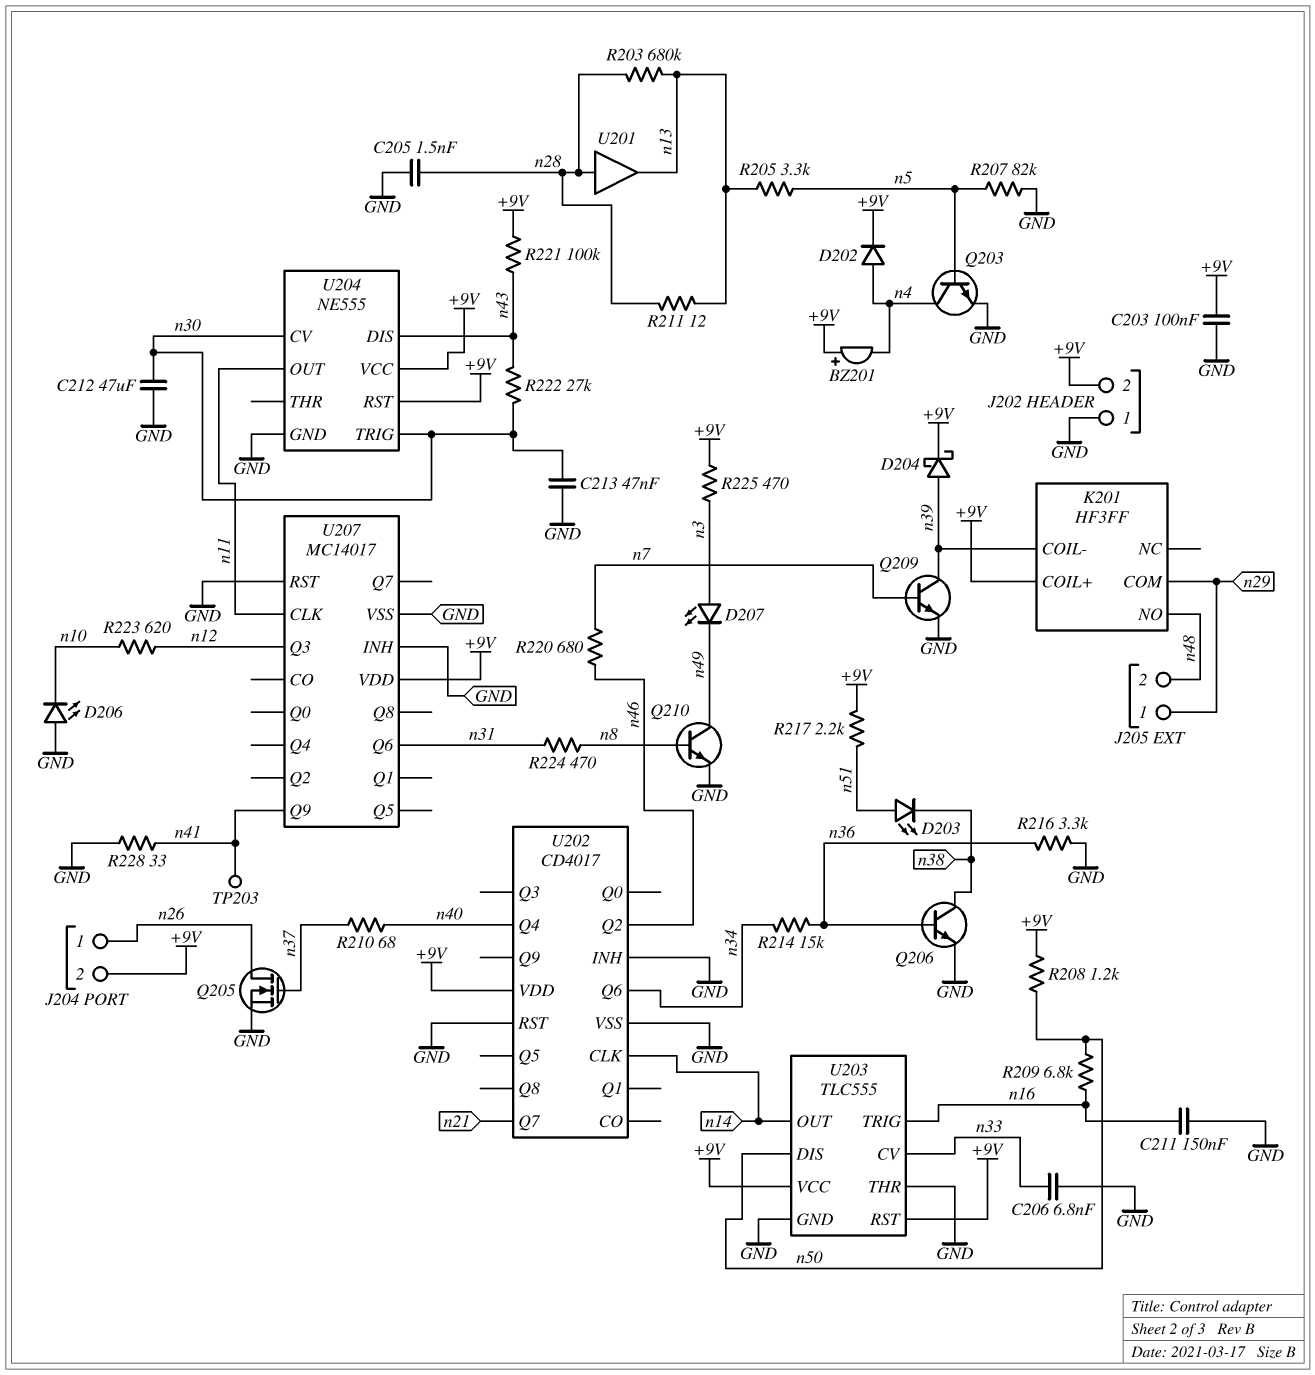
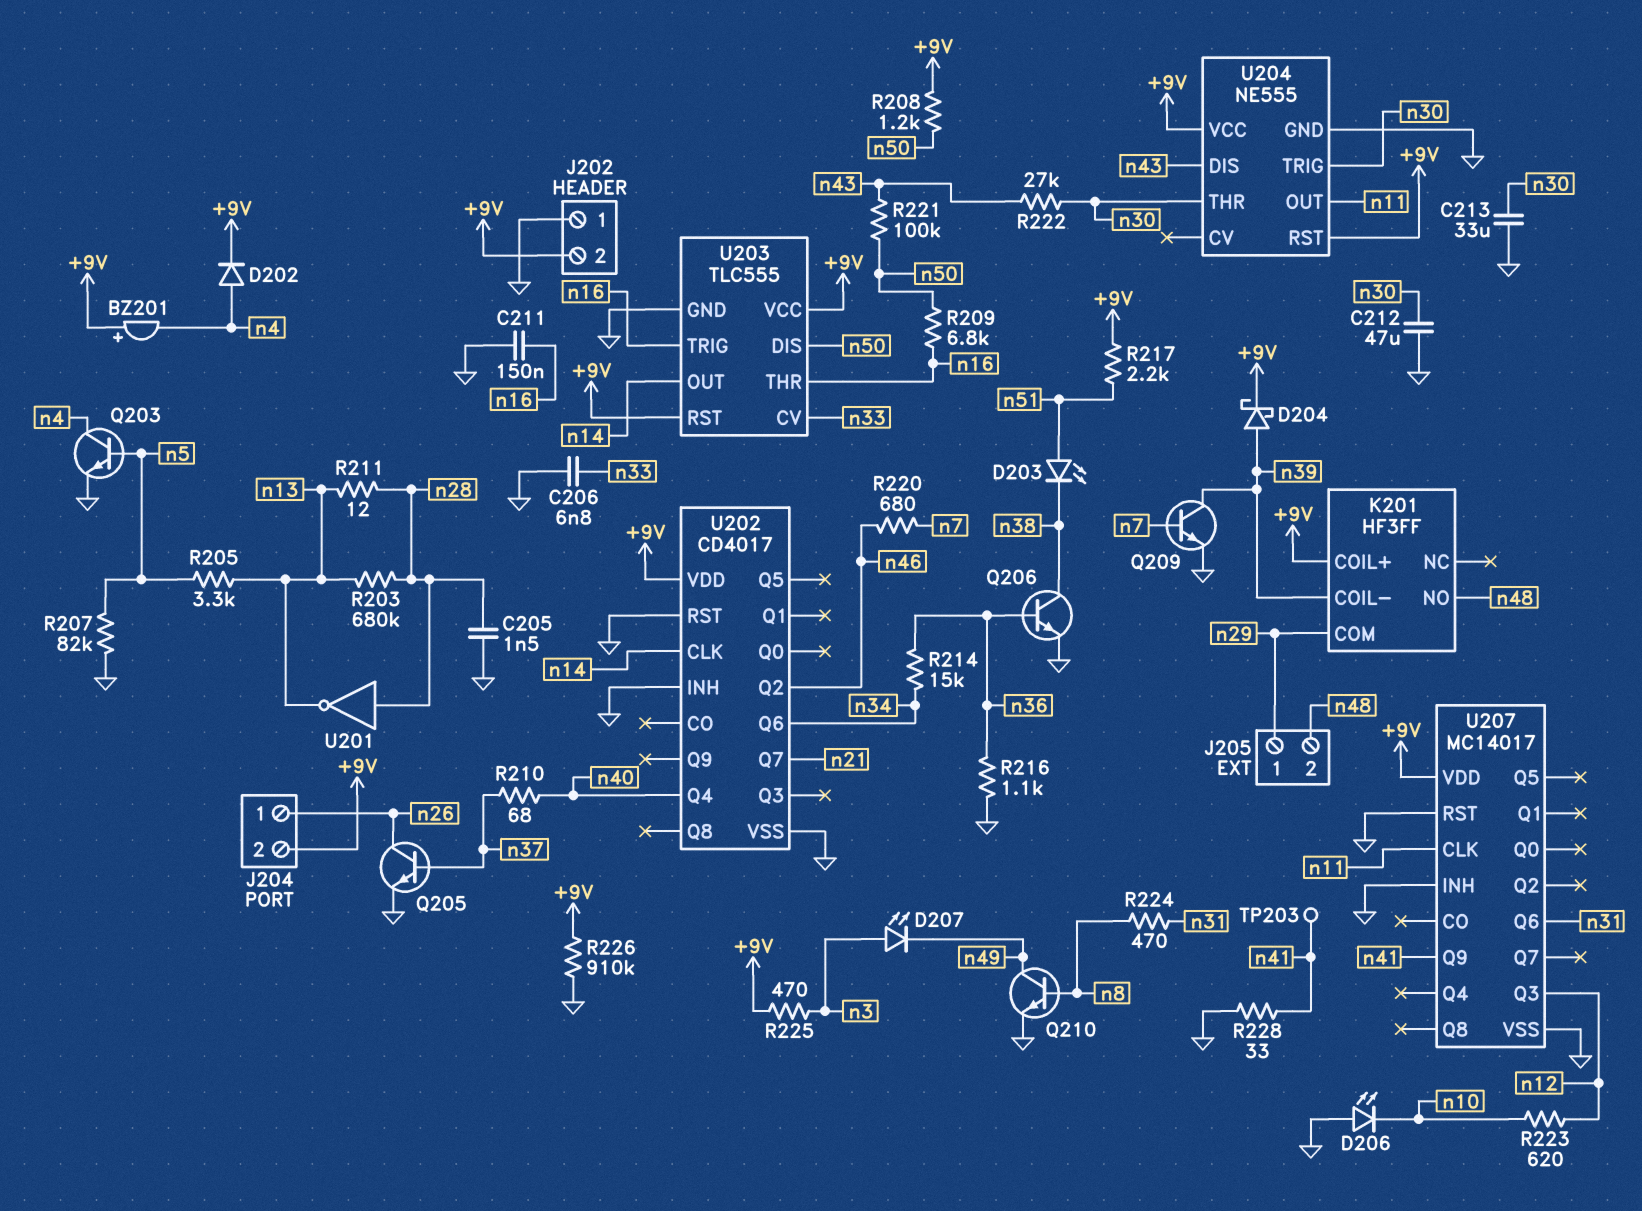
C203: 100nF (+9V, GND) -> none
C213: 47nF (GND, n30) -> 33uF (GND, n30)
Q205: NMOS (G n37, D n26, S GND) -> NPN (B n37, C n26, E GND)
R216: 3.3k (GND, n36) -> 1.1k (GND, n36)
R221: 100k (+9V, n43) -> 100k (n43, n50)
R226: none -> 910k (+9V, GND)
U201: buffer (in n28, out n13) -> NOT (in n28, out n13)
U203 pin THR: GND -> n16
U204 pin CV: n30 -> none
U204 pin THR: none -> n30

